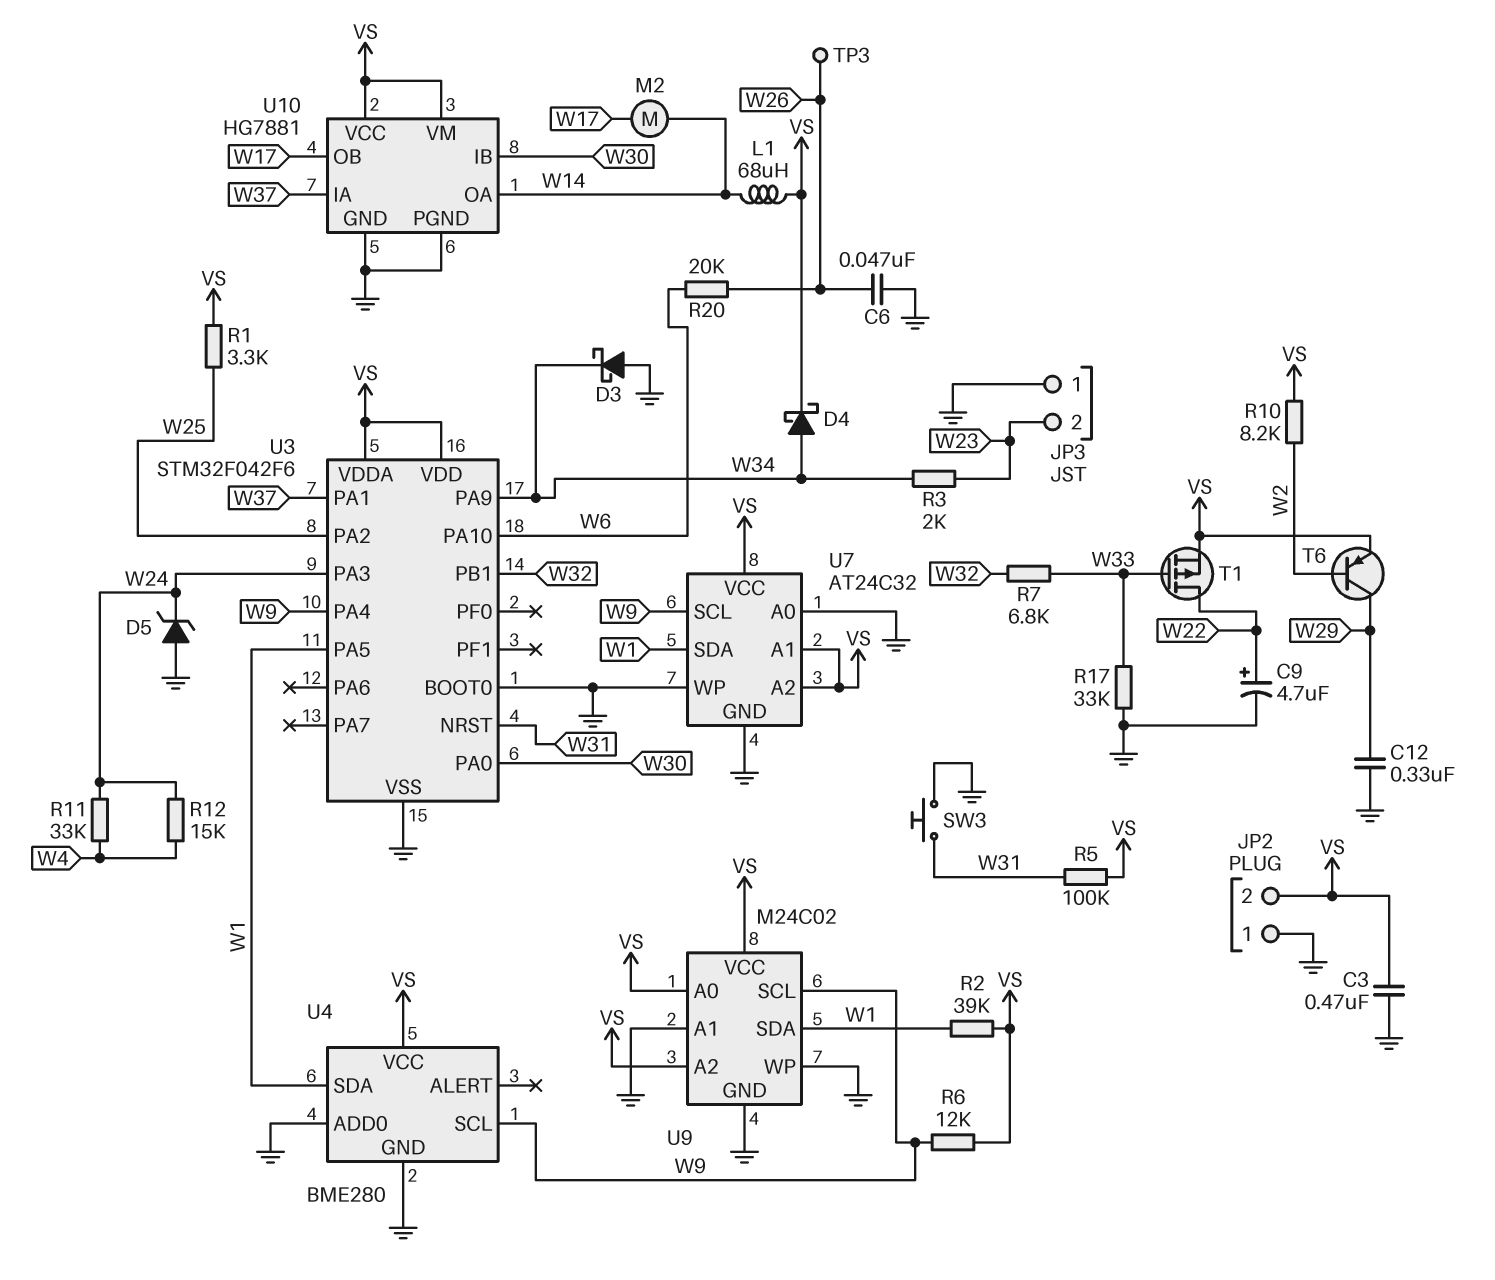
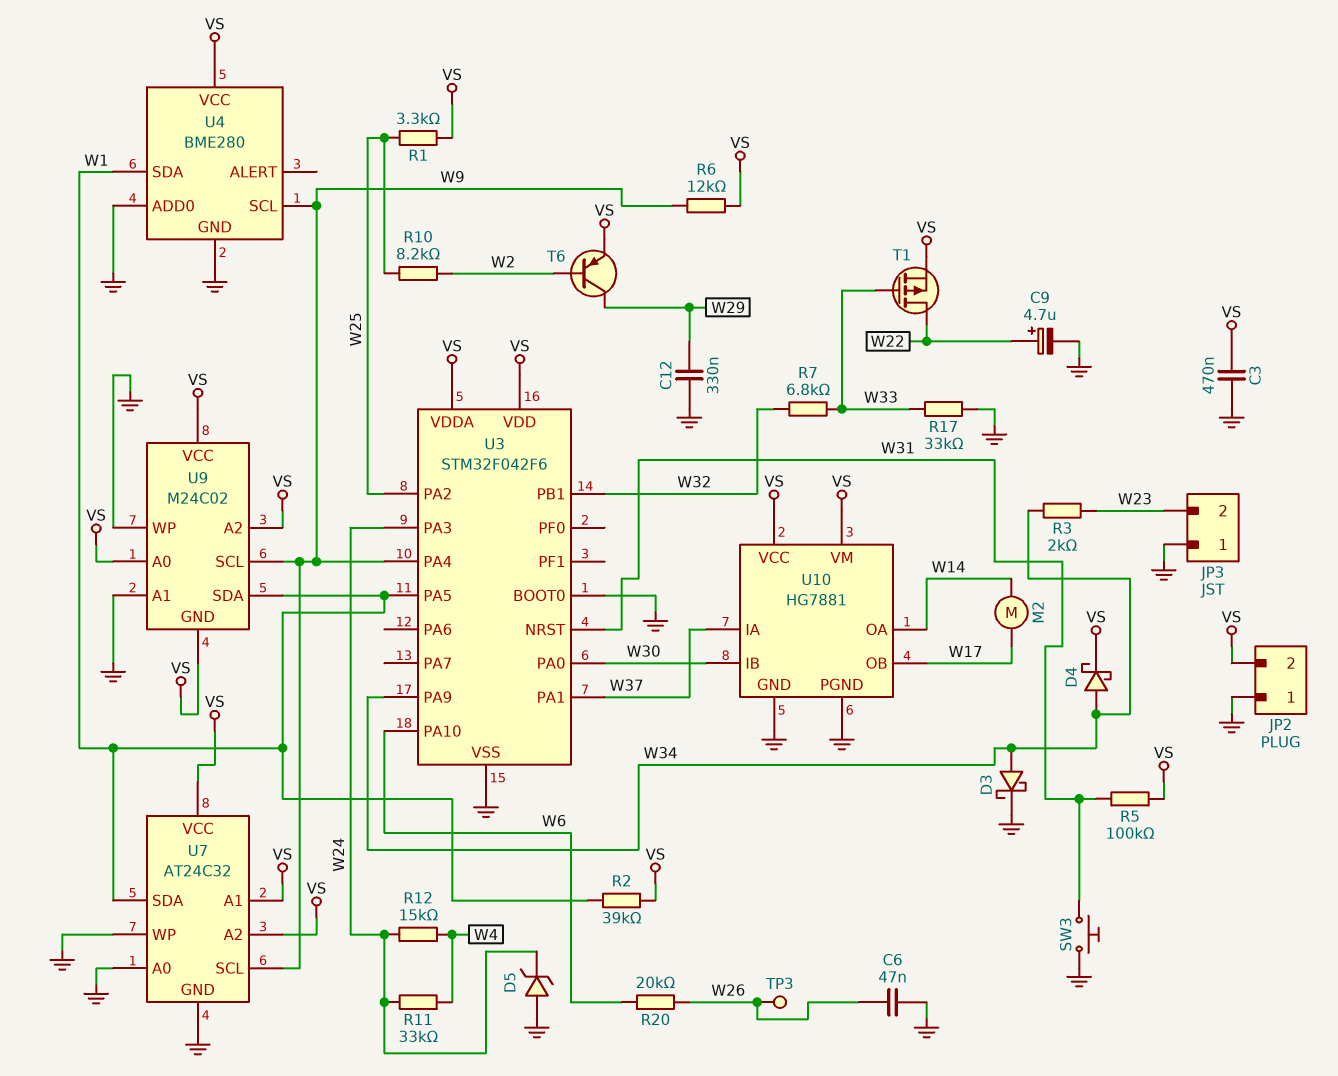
D3: schottky (A GND, K W34) -> schottky (A W34, K GND)
L1: 68uH (VS, W14) -> none
R10: 8.2k (VS, W2) -> 8.2k (W2, W25)
U9 pin GND: GND -> VS

